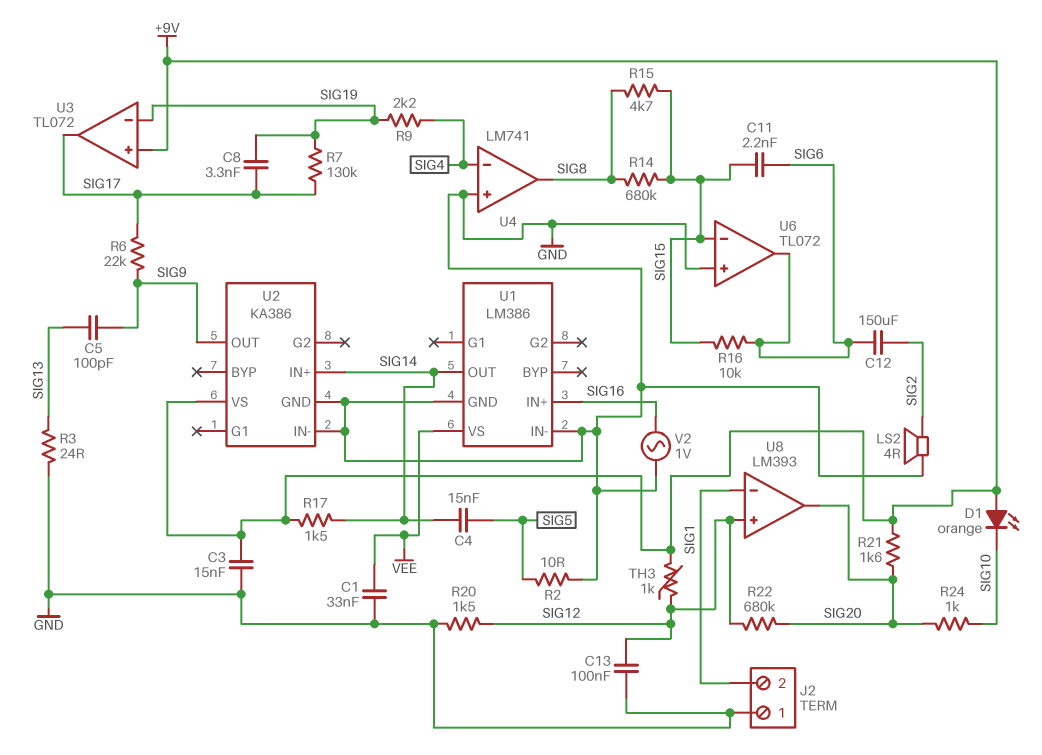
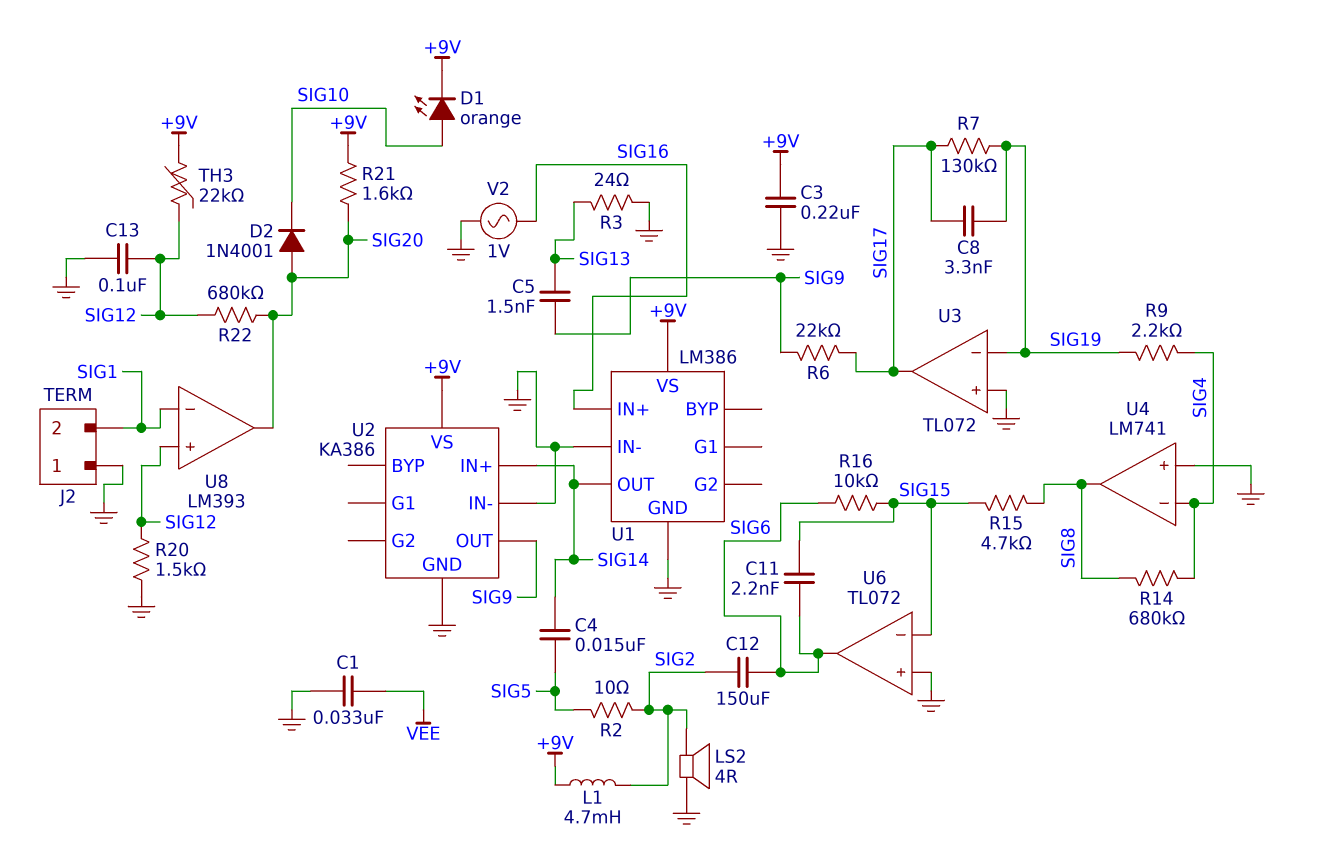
C3: 15nF (+9V, GND) -> 220nF (+9V, GND)
C5: 100pF (SIG9, SIG13) -> 1.5nF (SIG9, SIG13)
D1: LED orange (A +9V, K SIG10) -> LED orange (A SIG10, K +9V)
D2: none -> diode 1N4001 (A SIG20, K SIG10)
L1: none -> 4.7mH (+9V, SIG2)
R2: 10 (GND, SIG5) -> 10 (SIG2, SIG5)
R14: 680k (SIG8, SIG15) -> 680k (SIG4, SIG8)
R17: 1.5k (+9V, SIG14) -> none
R24: 1k (SIG10, SIG20) -> none
TH3: 1k (+9V, SIG12) -> 22k (+9V, SIG12)
U1 pin VS: VEE -> +9V
U3 pin in+: +9V -> GND

